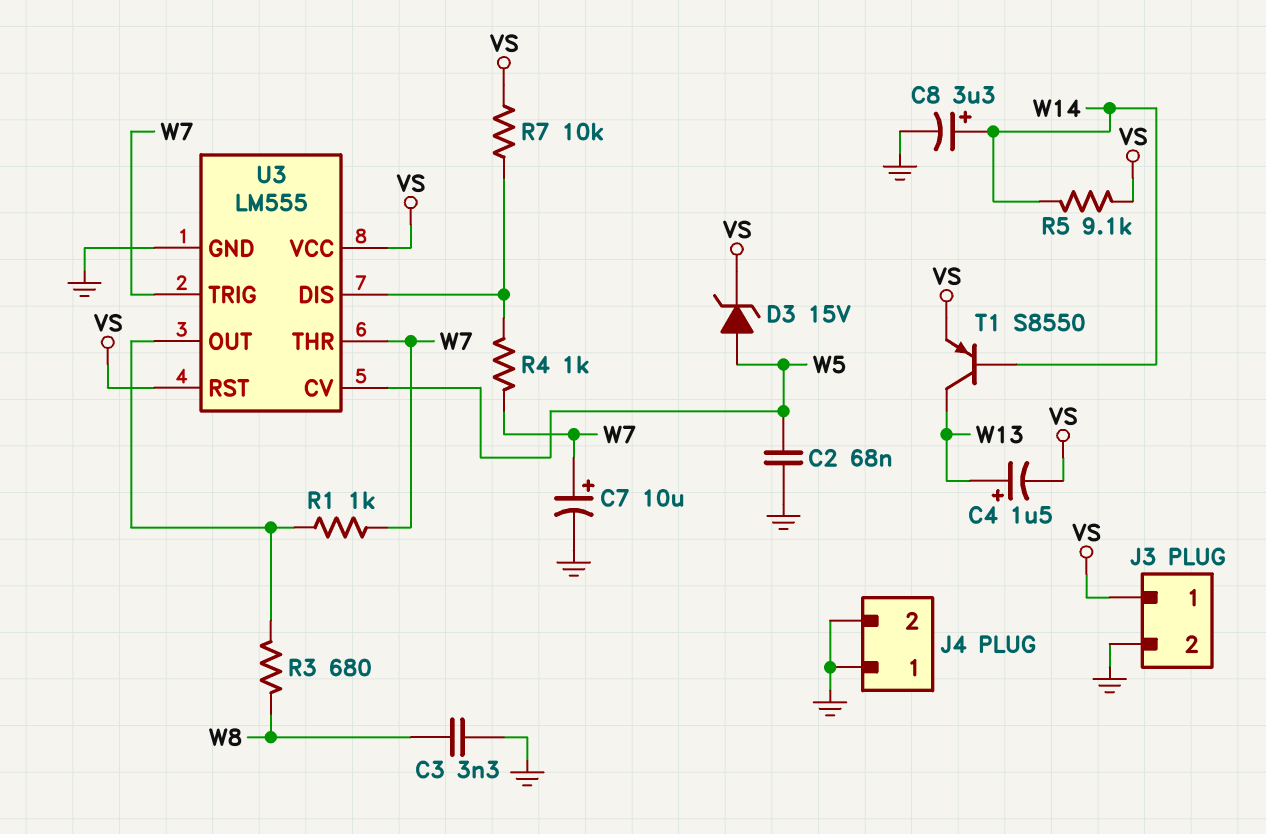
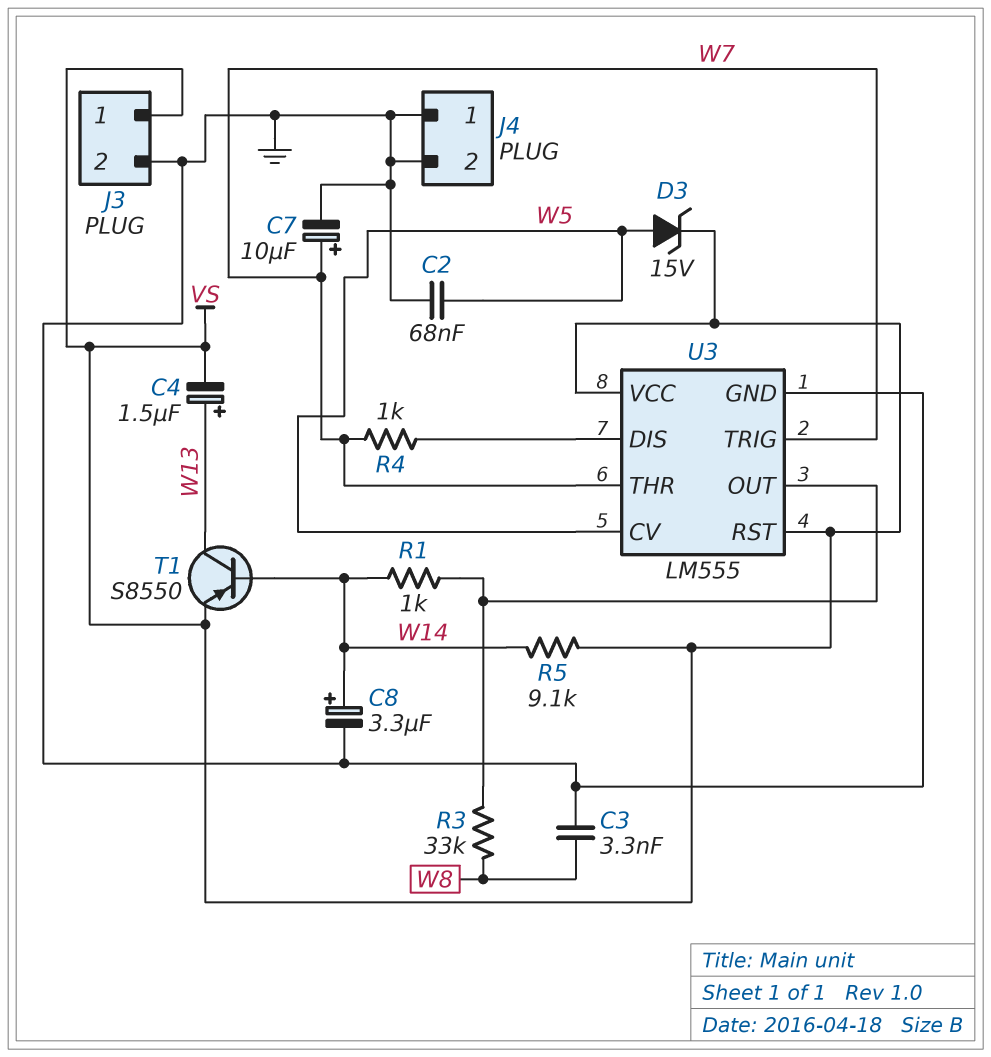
R1: 1k (U3/OUT, W7) -> 1k (U3/OUT, W14)
R3: 680 (U3/OUT, W8) -> 33k (U3/OUT, W8)
R7: 10k (U3/DIS, VS) -> none

